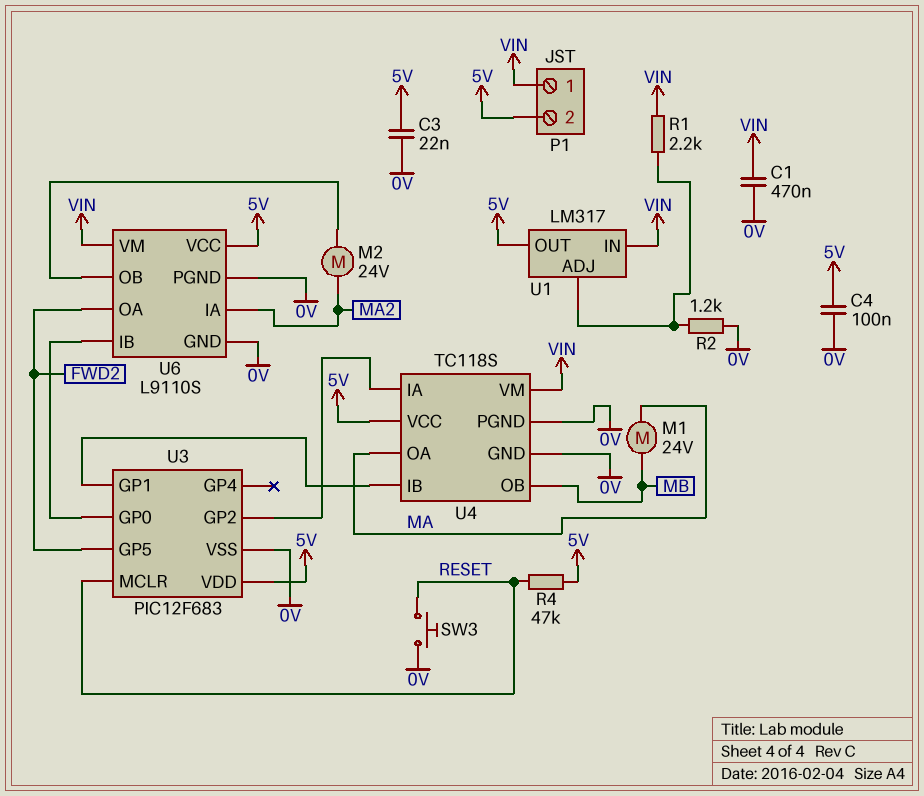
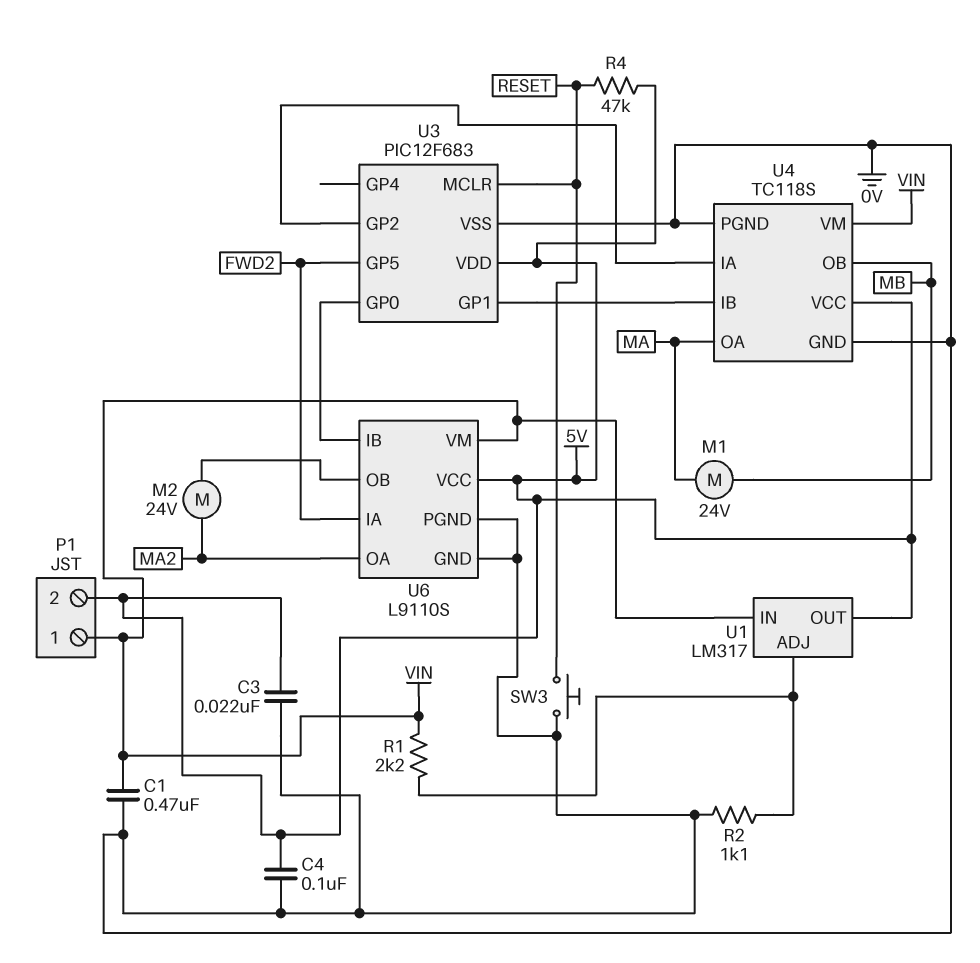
R2: 1.2k (0V, U1/ADJ) -> 1.1k (0V, U1/ADJ)
U6 pin IA: MA2 -> FWD2
U6 pin OA: FWD2 -> MA2

